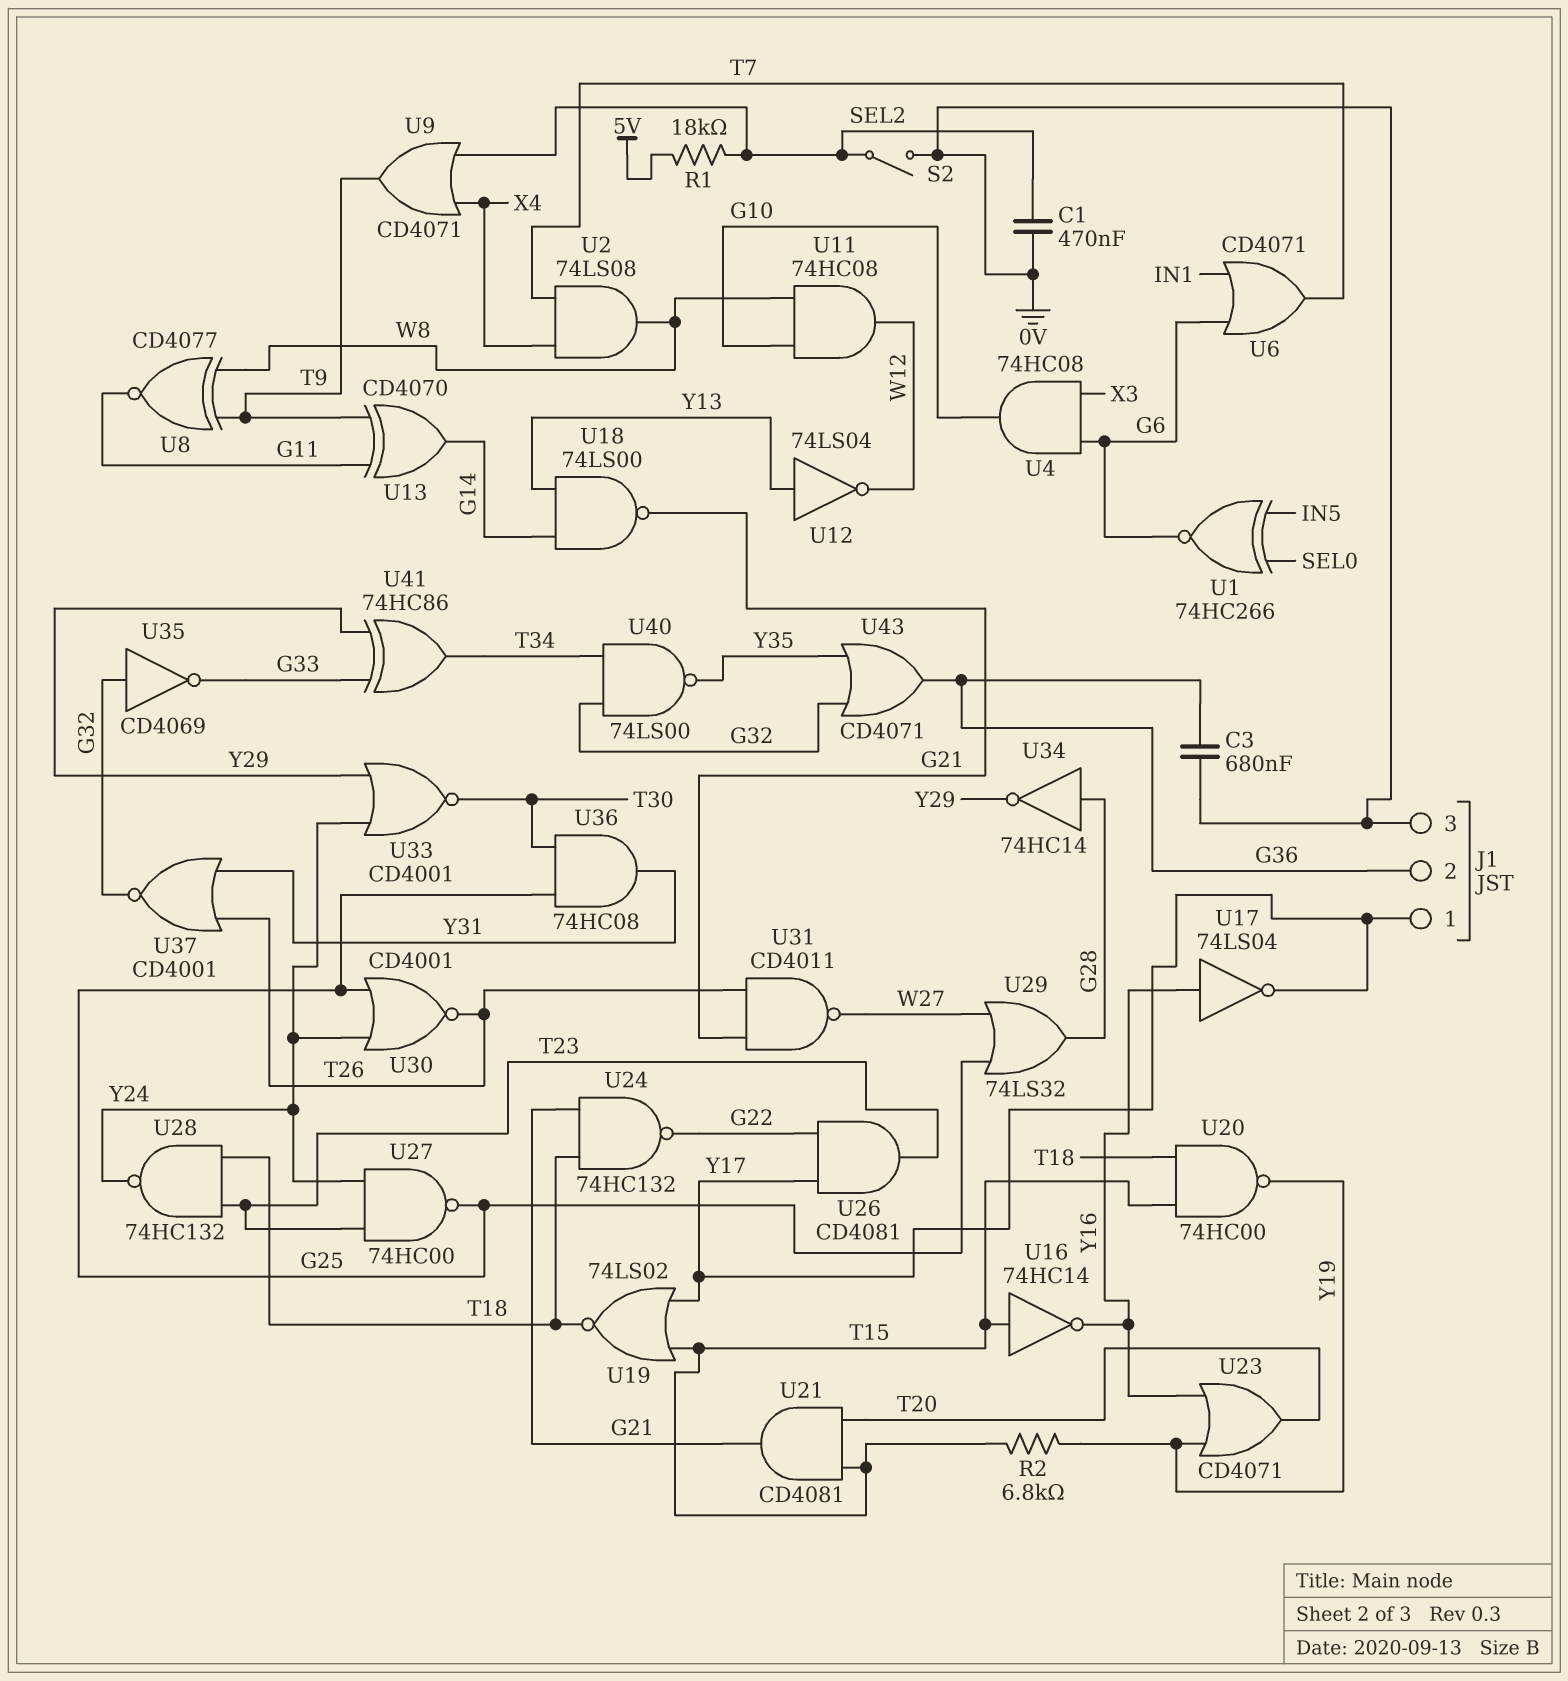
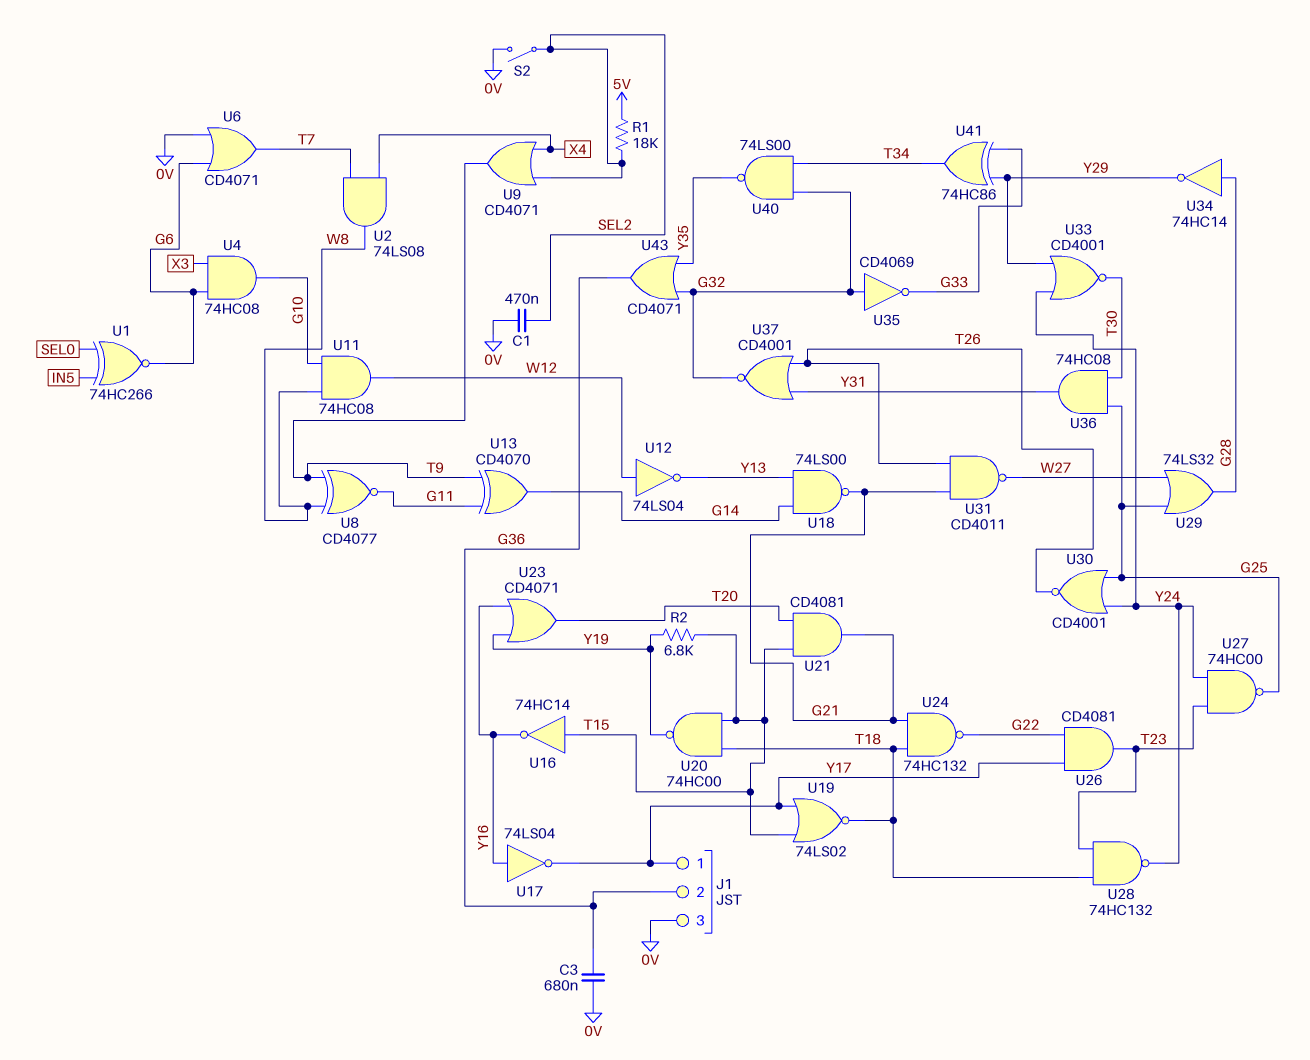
U6: OR CD4071 (in G6, in IN1, out T7) -> OR CD4071 (in 0V, in G6, out T7)
U12: NOT 74LS04 (in Y13, out W12) -> NOT 74LS04 (in W12, out Y13)

